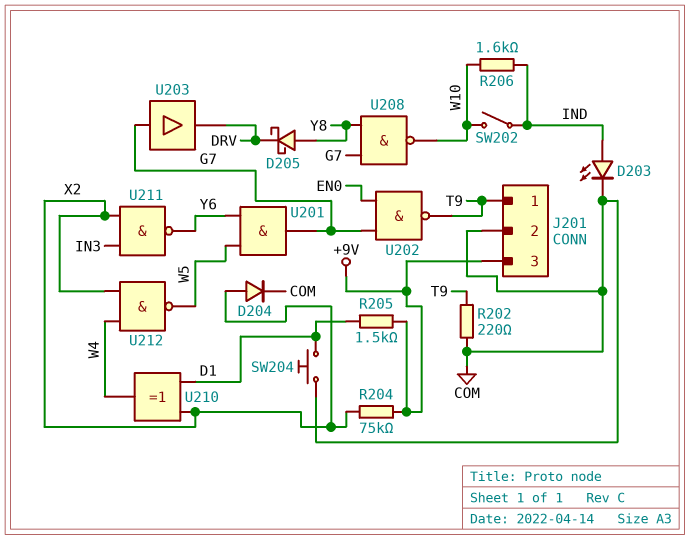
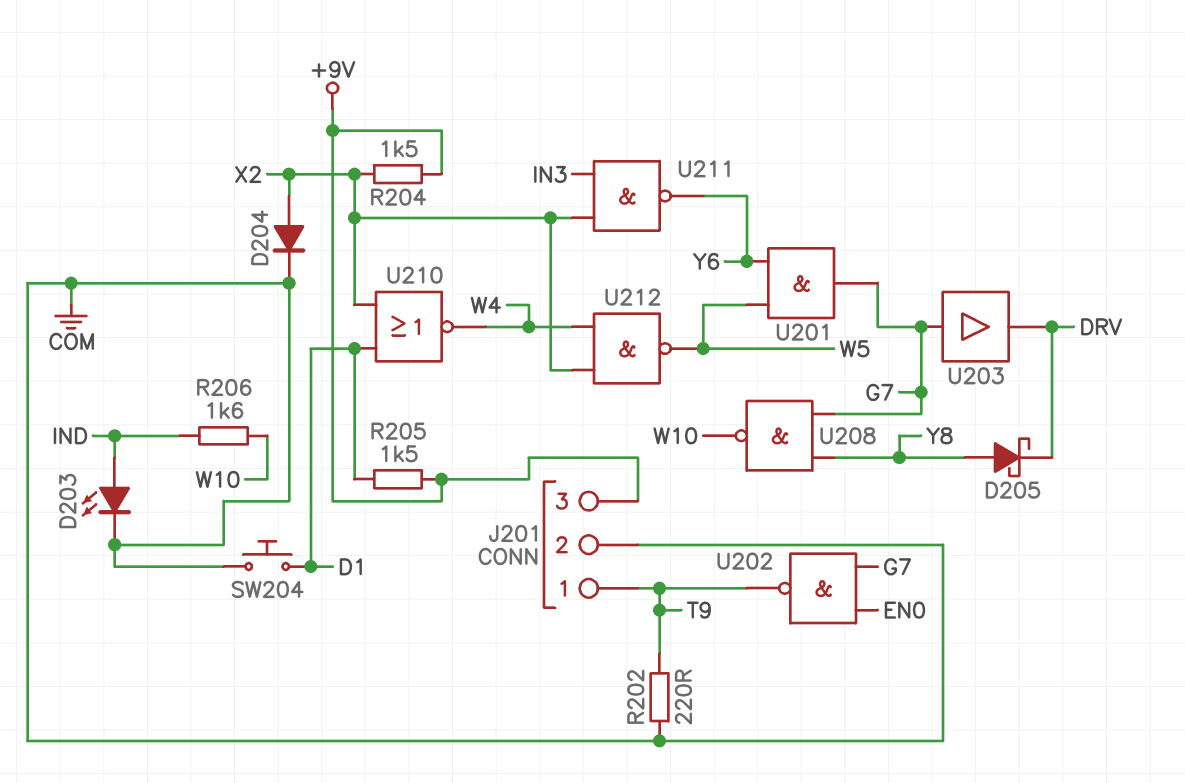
R204: 75k (+9V, X2) -> 1.5k (+9V, X2)
SW202: switch (IND, W10) -> none
U210: XOR (in D1, in X2, out W4) -> NOR (in D1, in X2, out W4)

